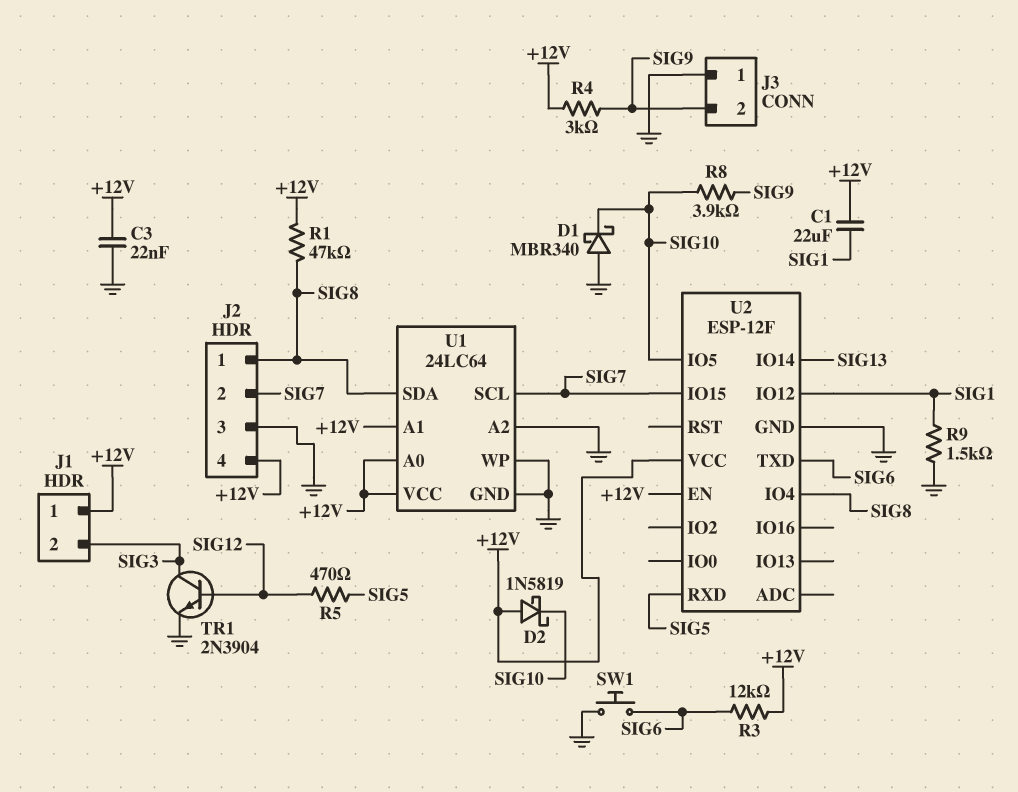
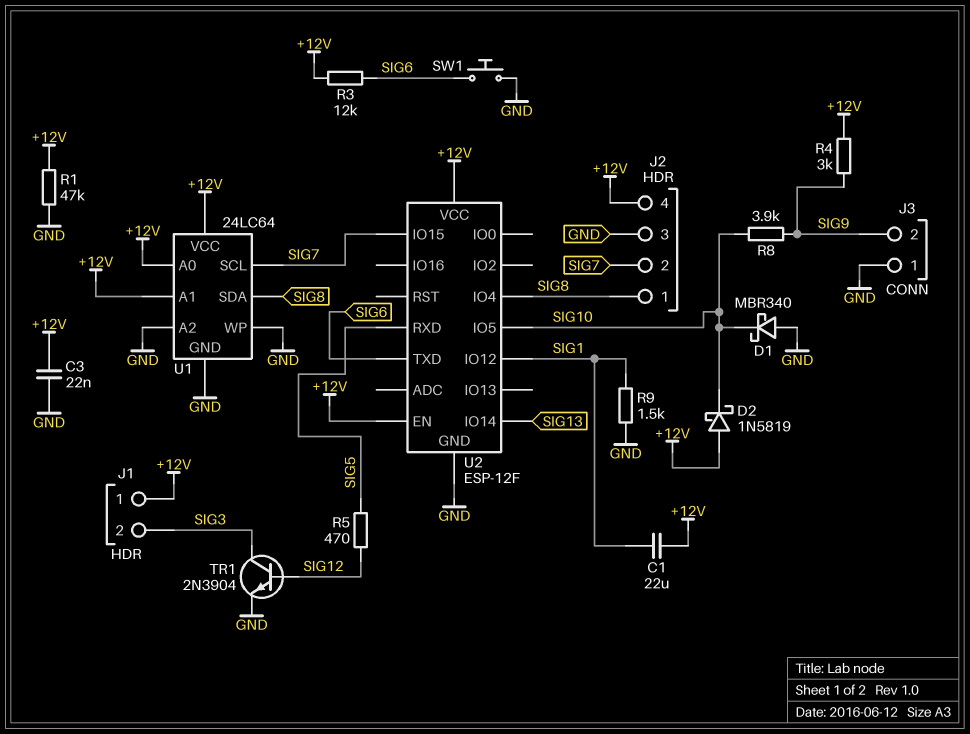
R1: 47k (+12V, SIG8) -> 47k (+12V, GND)

